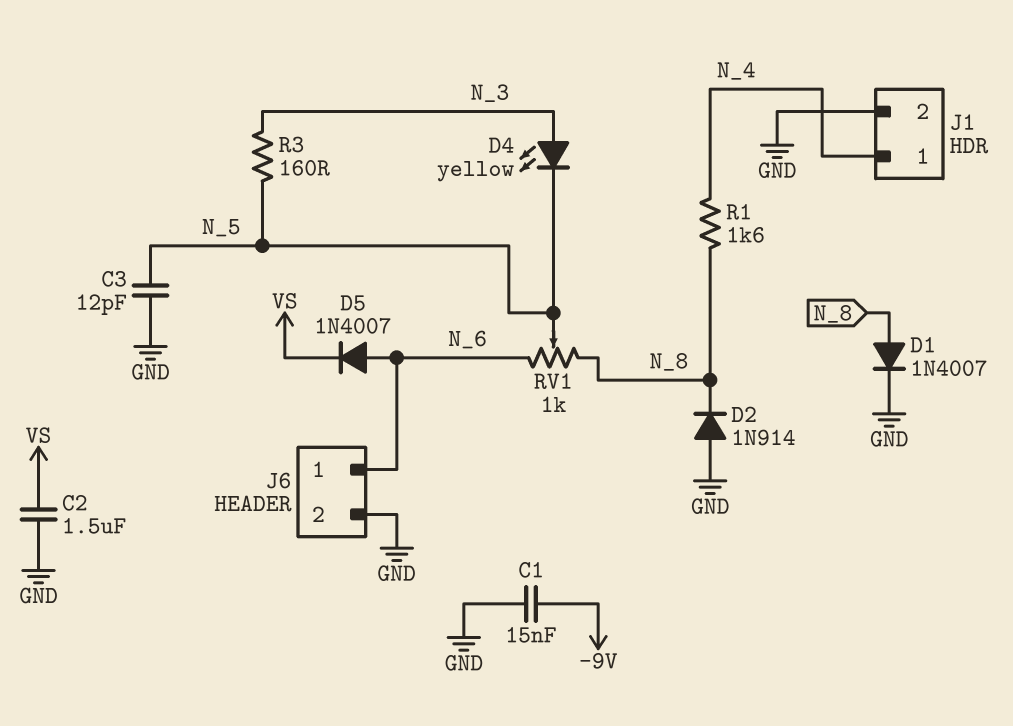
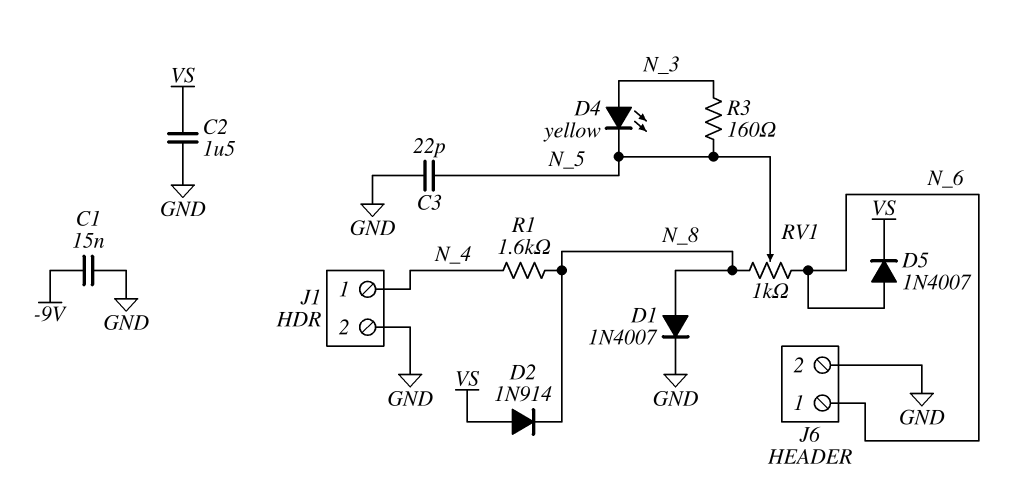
C3: 12pF (GND, N_5) -> 22pF (GND, N_5)
D2: diode 1N914 (A GND, K N_8) -> diode 1N914 (A VS, K N_8)

